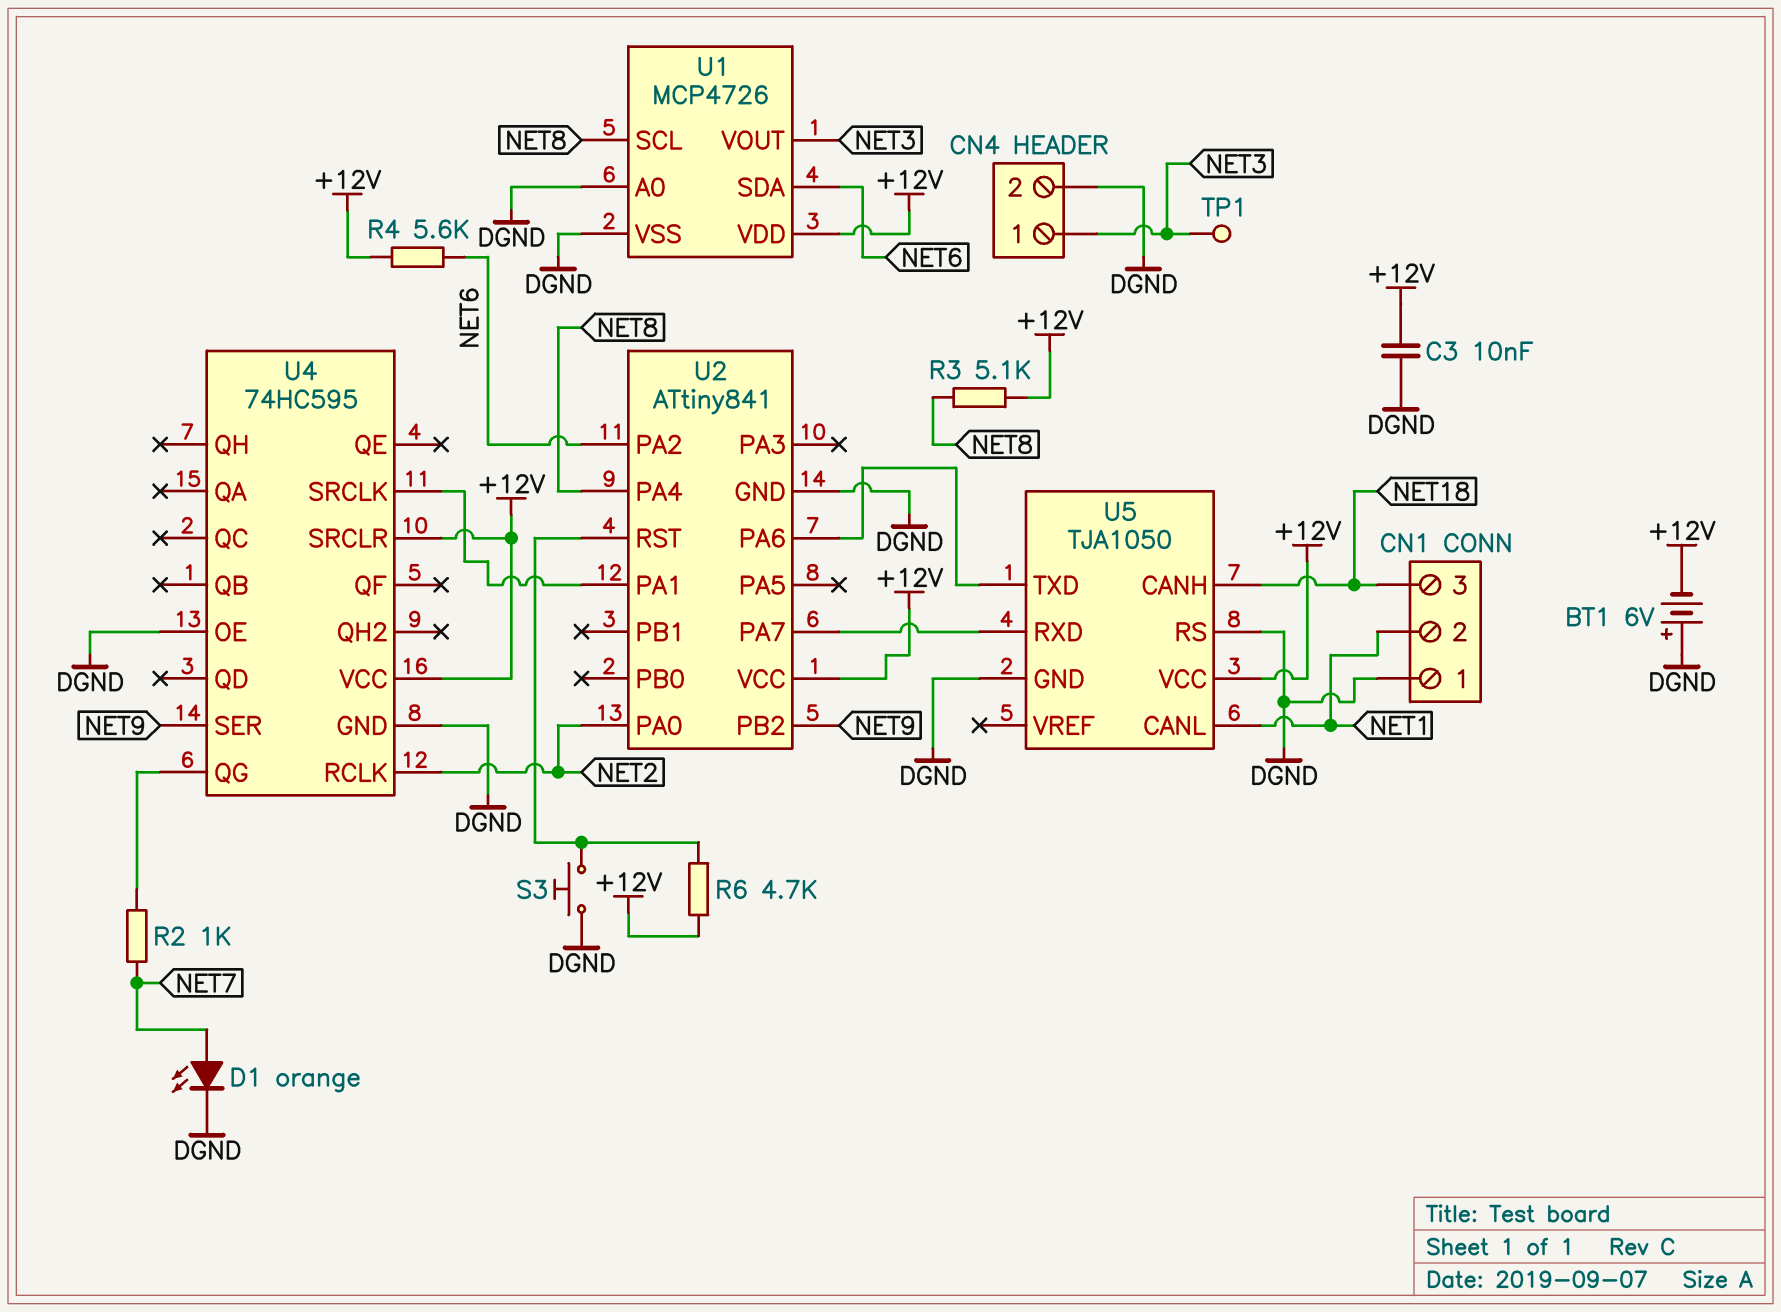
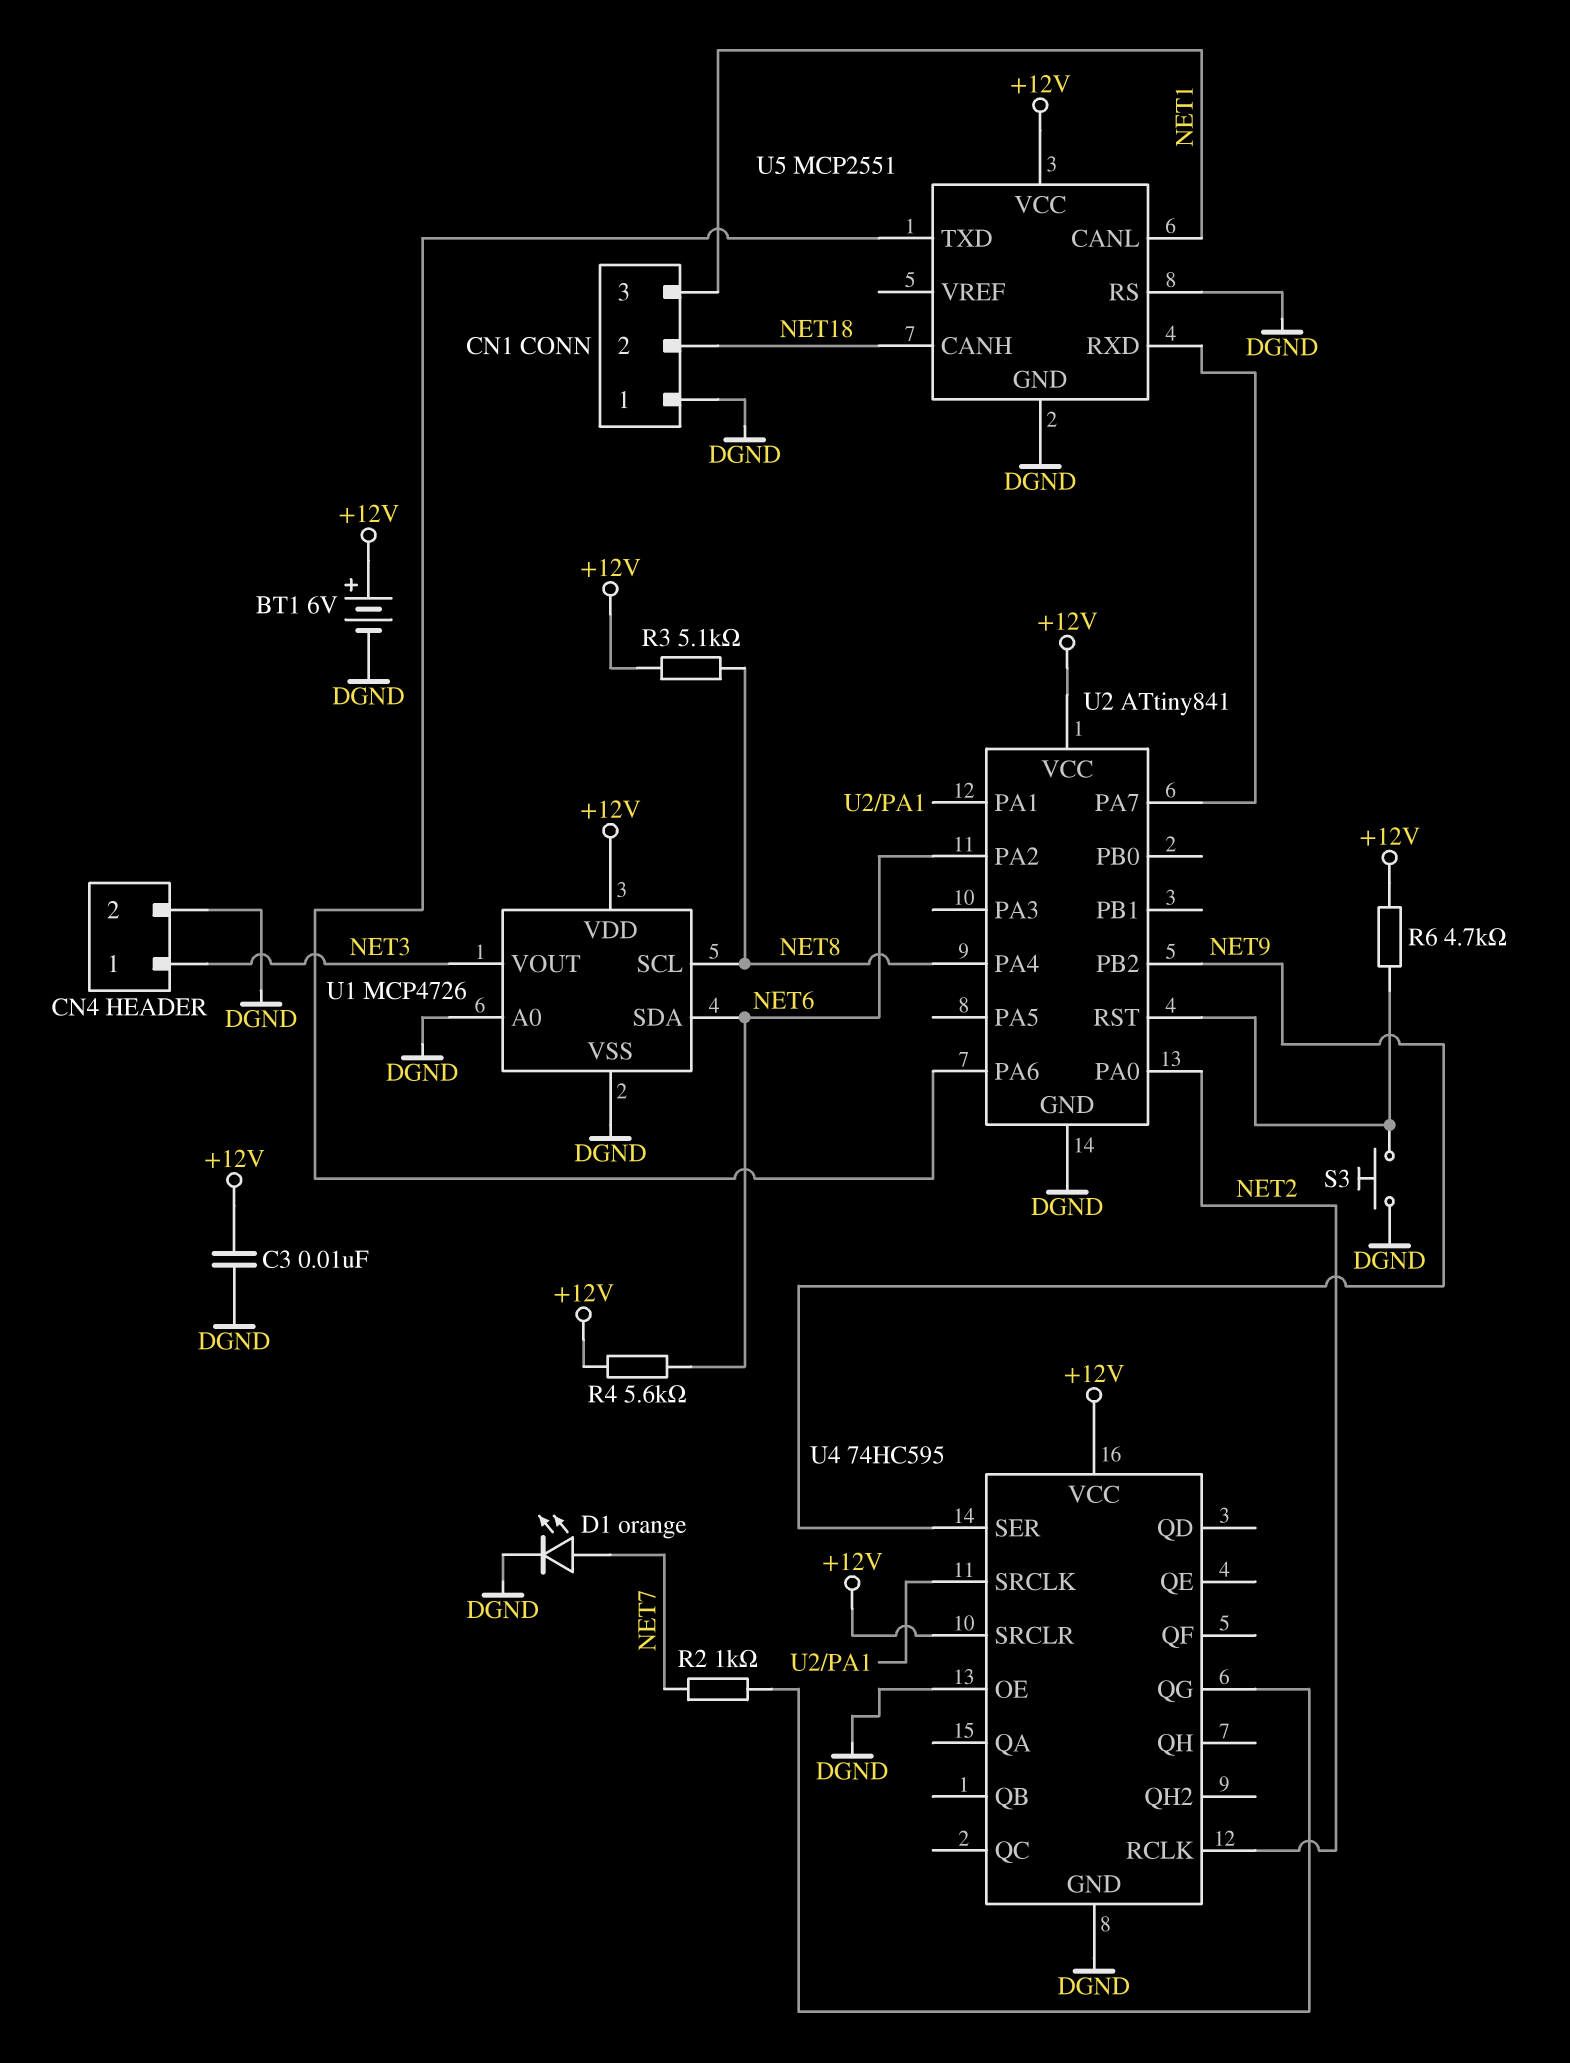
BT1: 6V (plus DGND, minus +12V) -> 6V (plus +12V, minus DGND)
CN1 pin 2: NET1 -> NET18
CN1 pin 3: NET18 -> NET1
TP1: test point (NET3) -> none
U5: TJA1050 -> MCP2551

